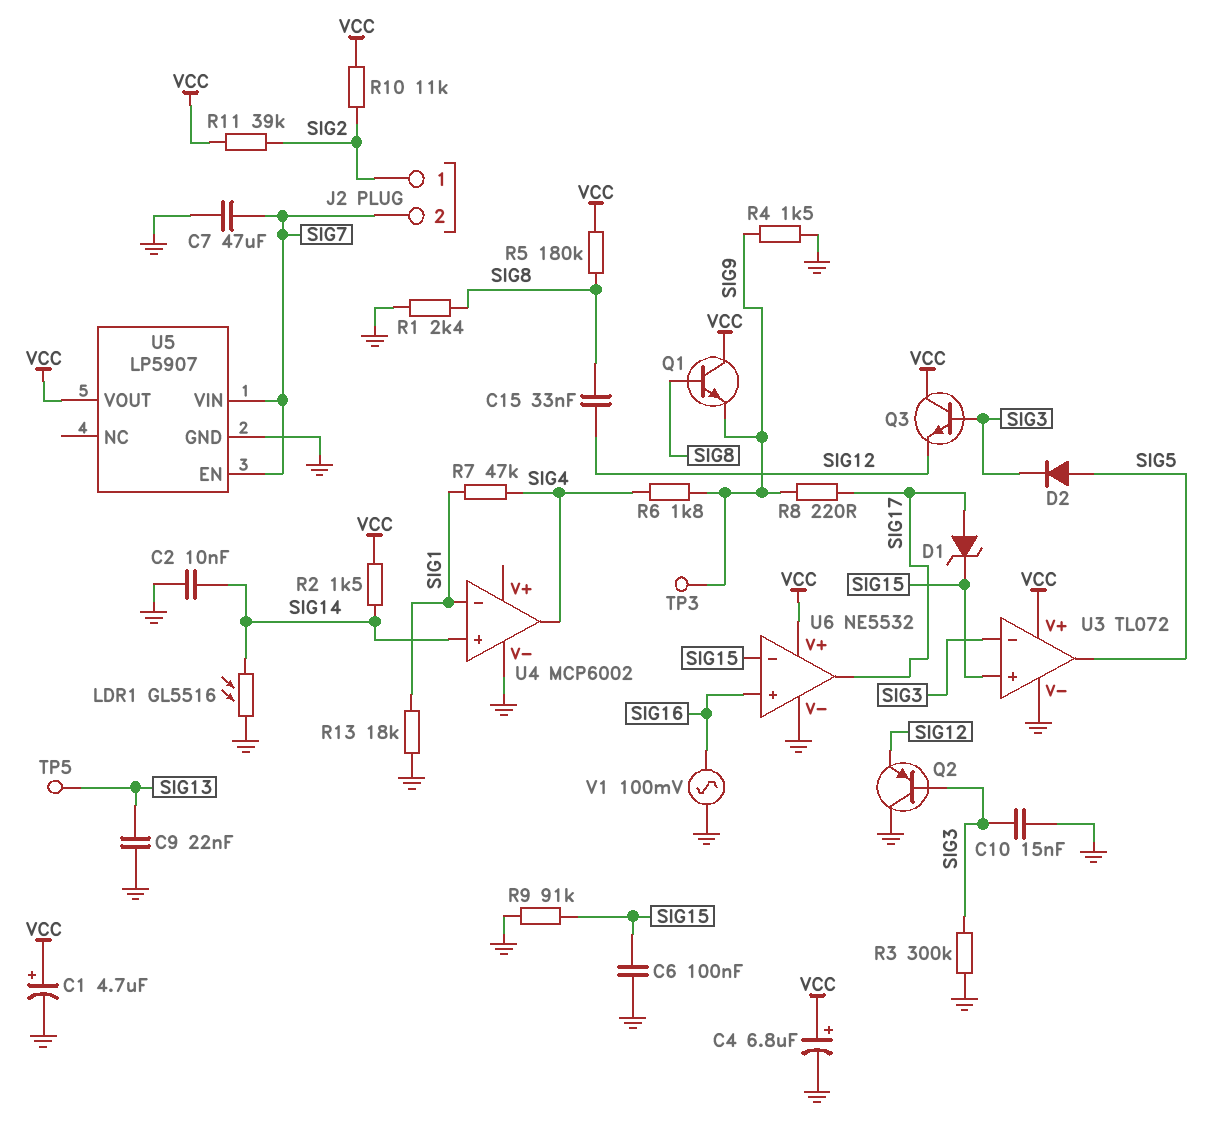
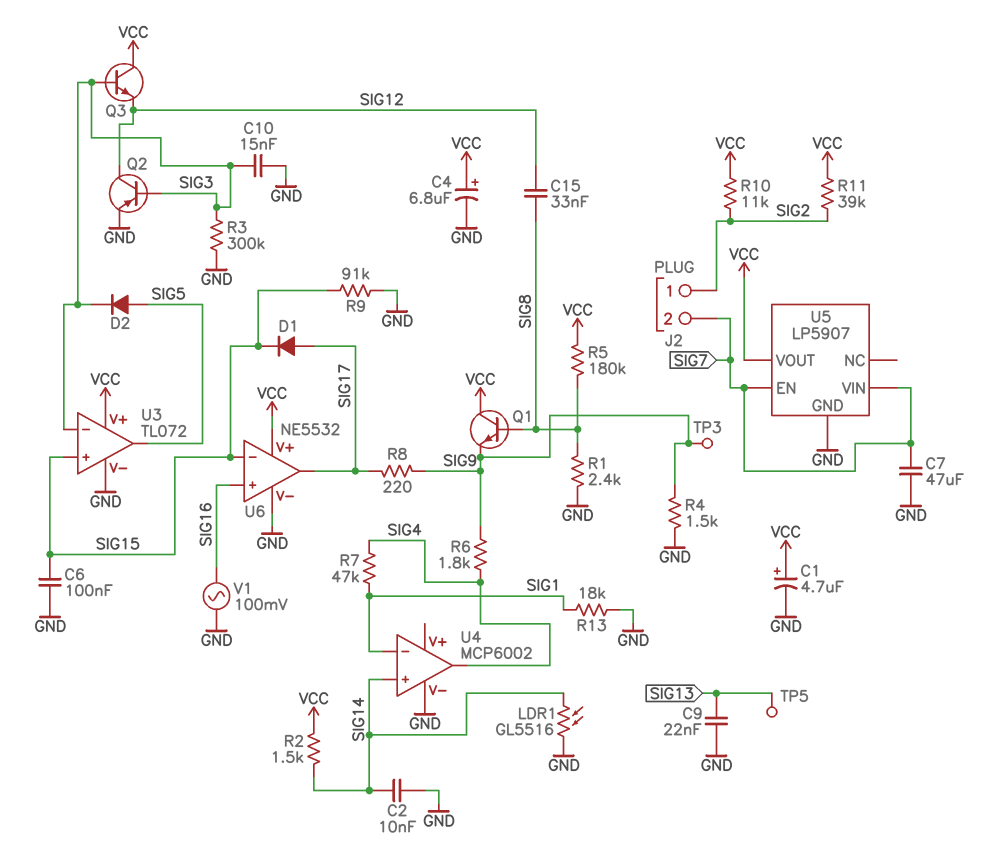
D1: zener (A SIG17, K SIG15) -> diode (A SIG17, K SIG15)
Q2: PNP (B SIG3, C GND, E SIG12) -> PNP (B SIG3, C SIG12, E GND)

